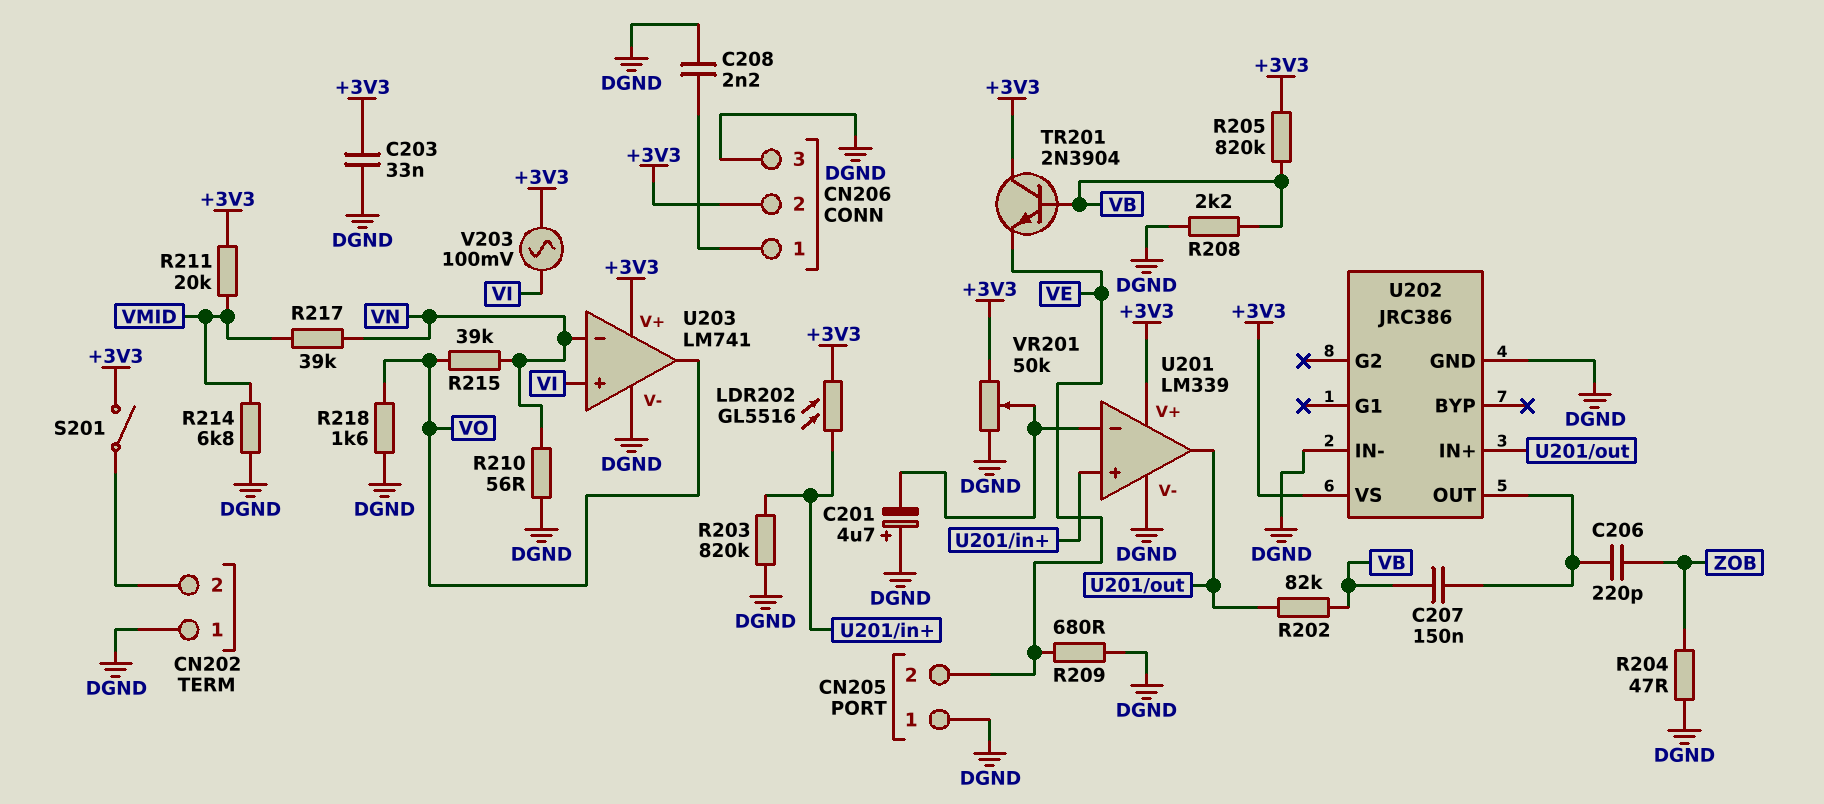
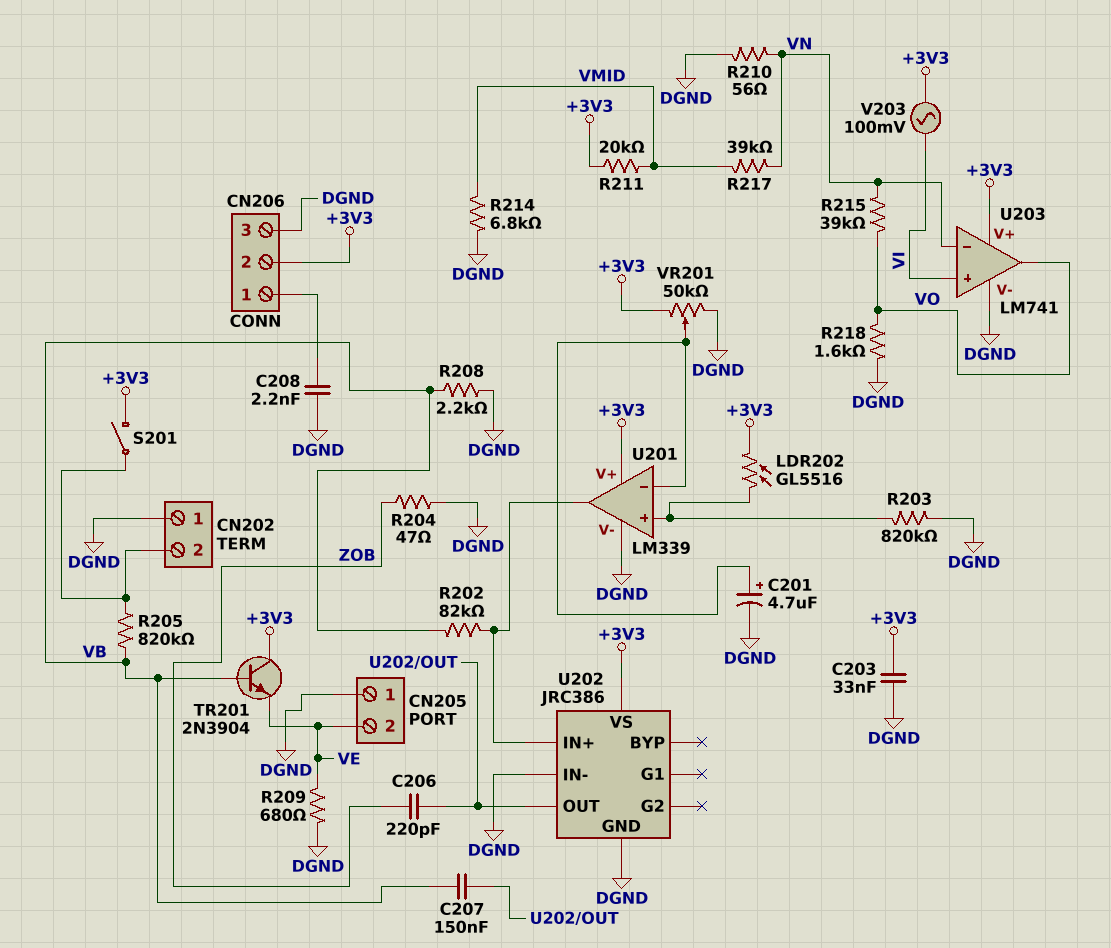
C201: 4.7uF (plus DGND, minus U201/in-) -> 4.7uF (plus U201/in-, minus DGND)
R205: 820k (+3V3, VB) -> 820k (CN202/2, VB)

